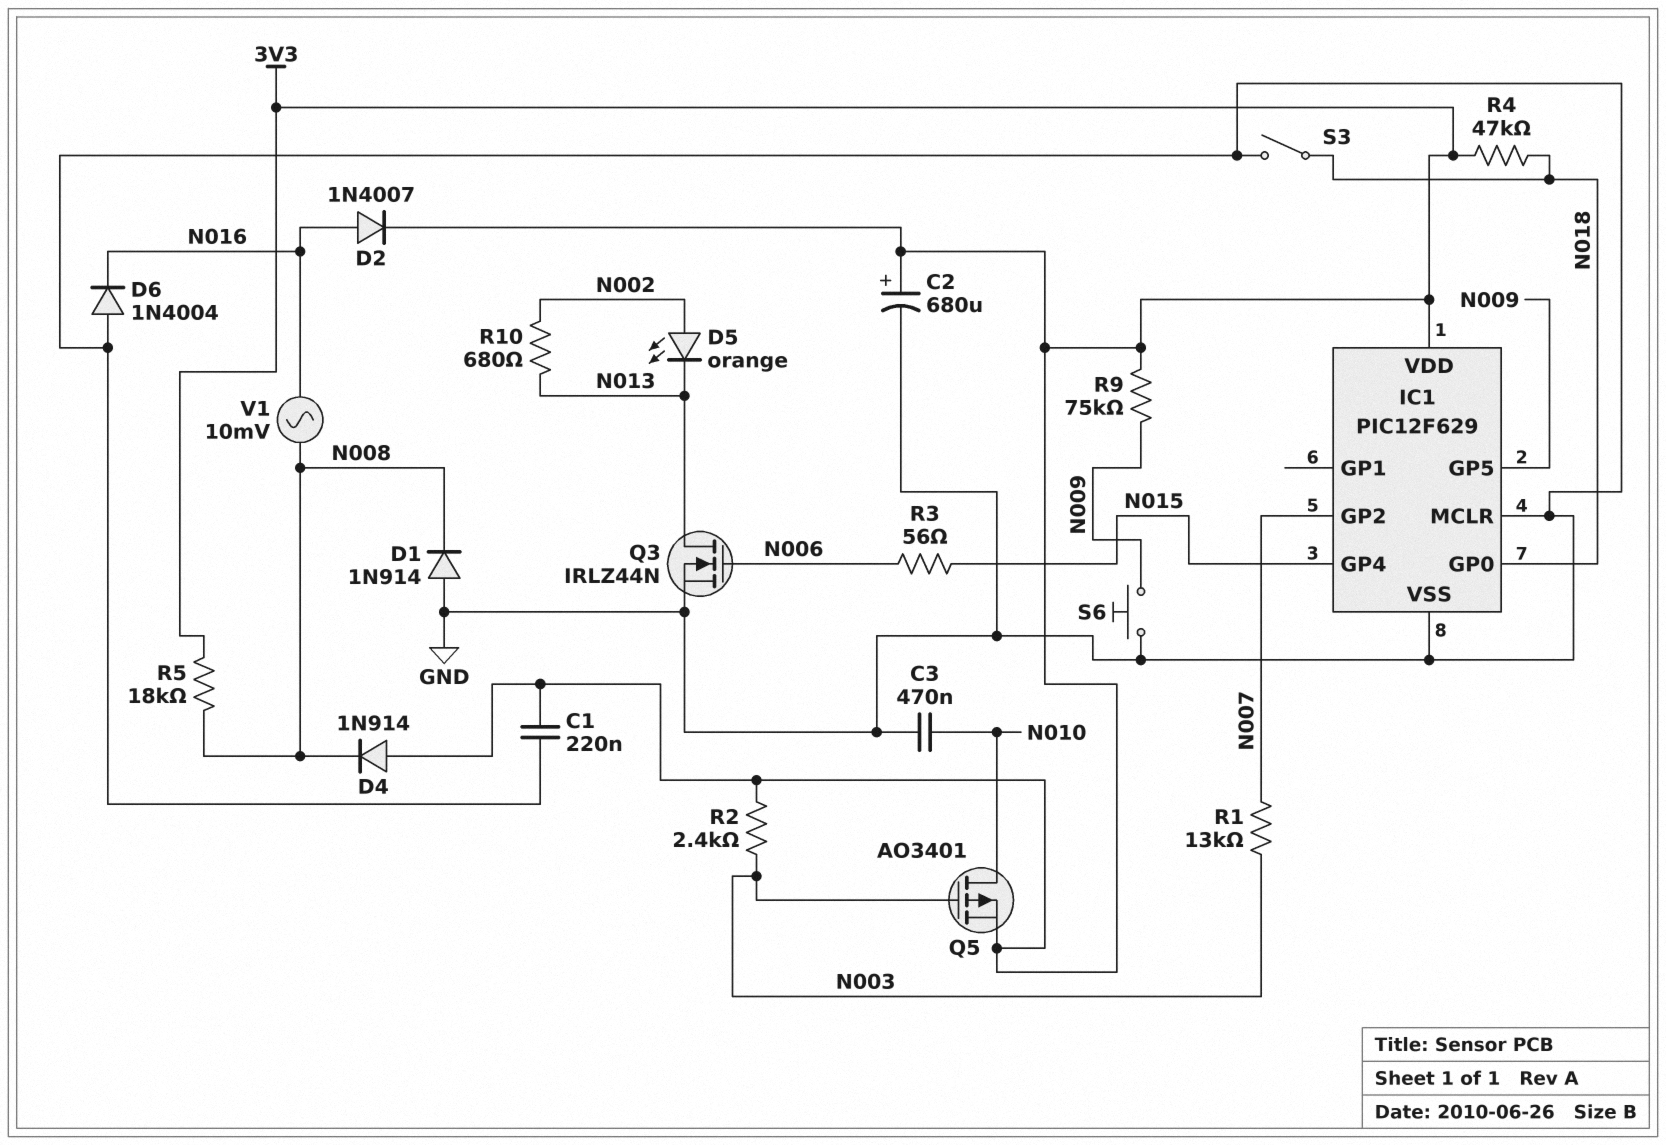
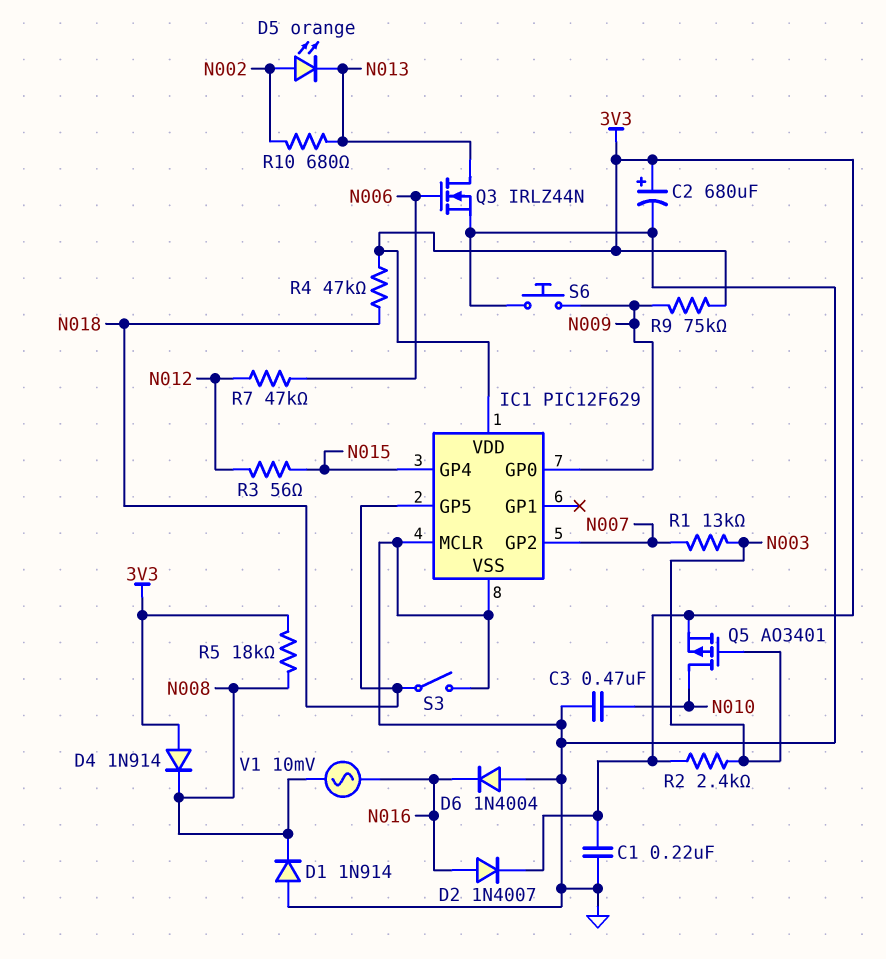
IC1 pin GP0: N018 -> N009
IC1 pin GP5: N009 -> N018
R3: 56 (N006, N015) -> 56 (N012, N015)
R7: none -> 47k (N006, N012)

